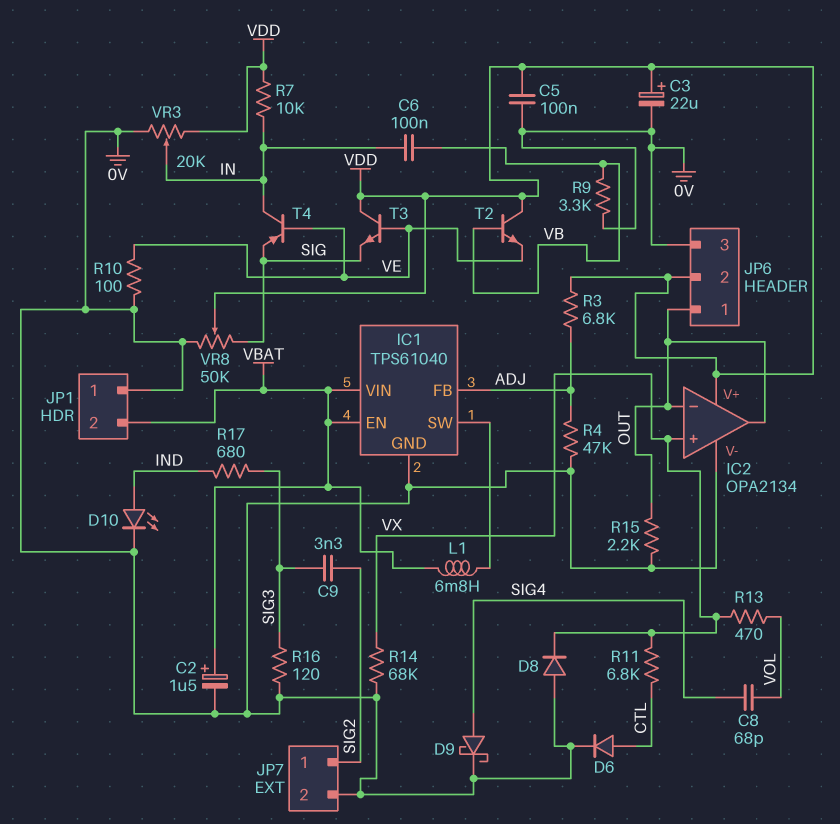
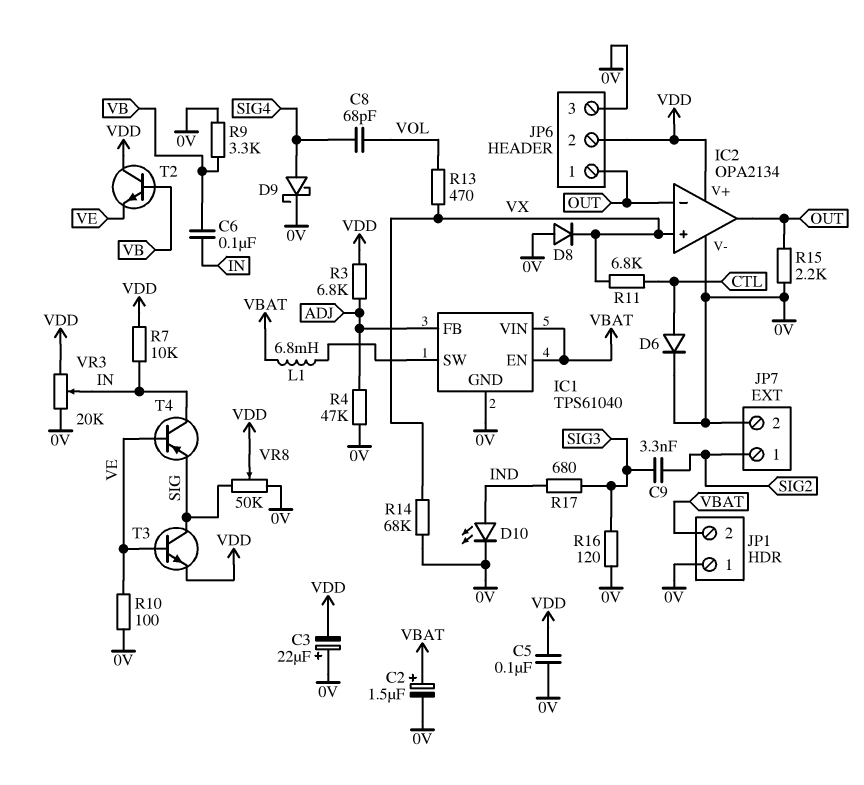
C3: 22uF (plus VDD, minus 0V) -> 22uF (plus 0V, minus VDD)
T3: NPN (B VE, C VDD, E SIG) -> NPN (B VE, C SIG, E VDD)

